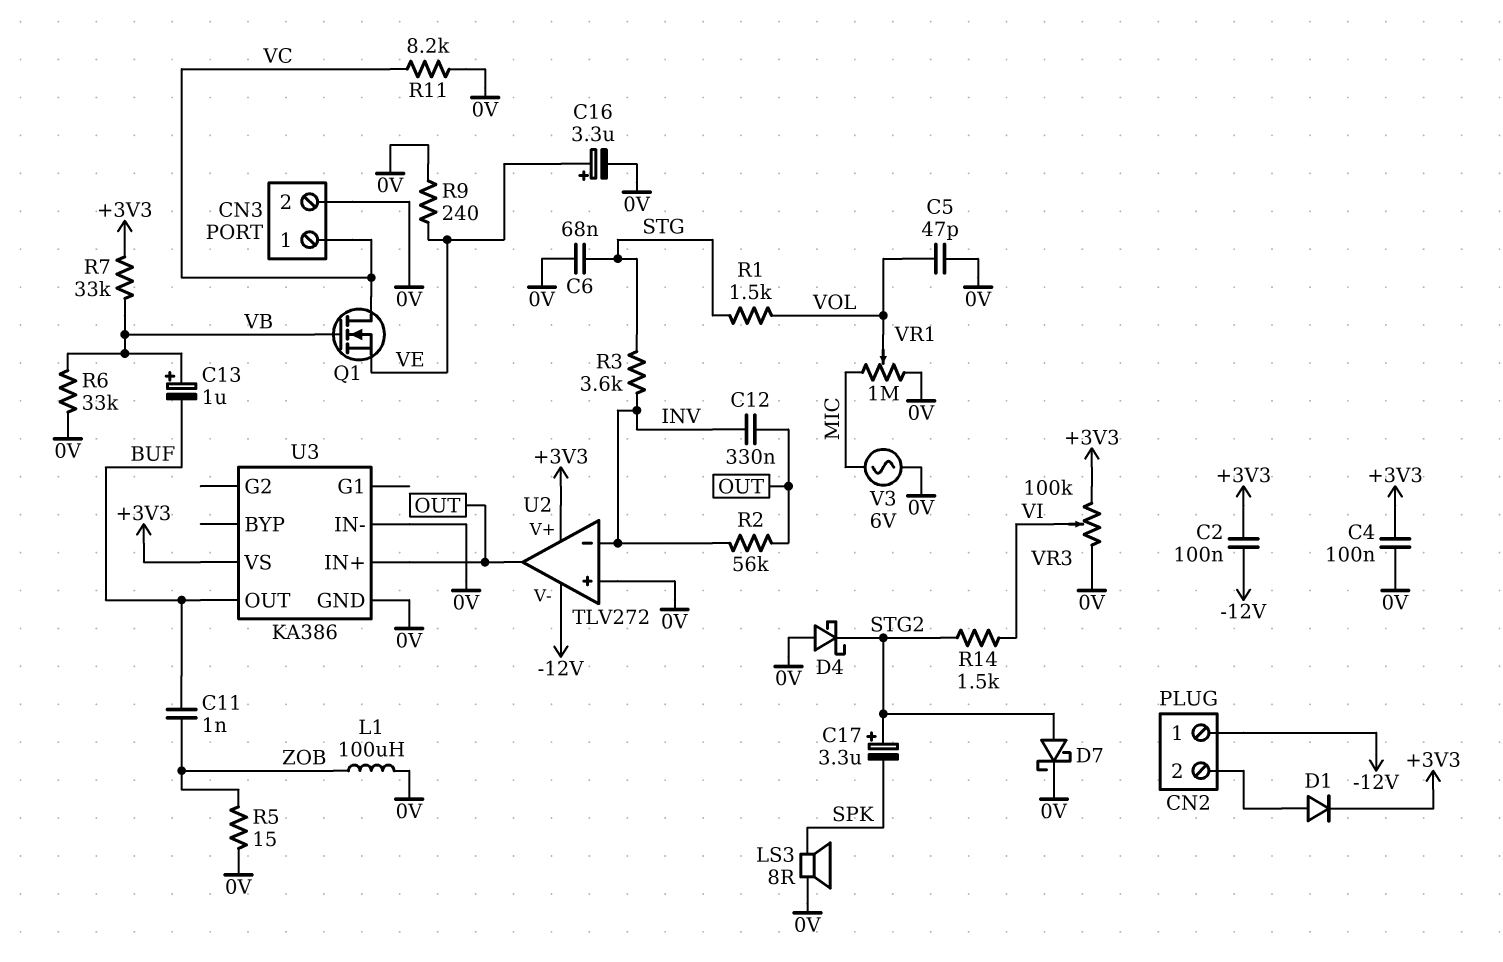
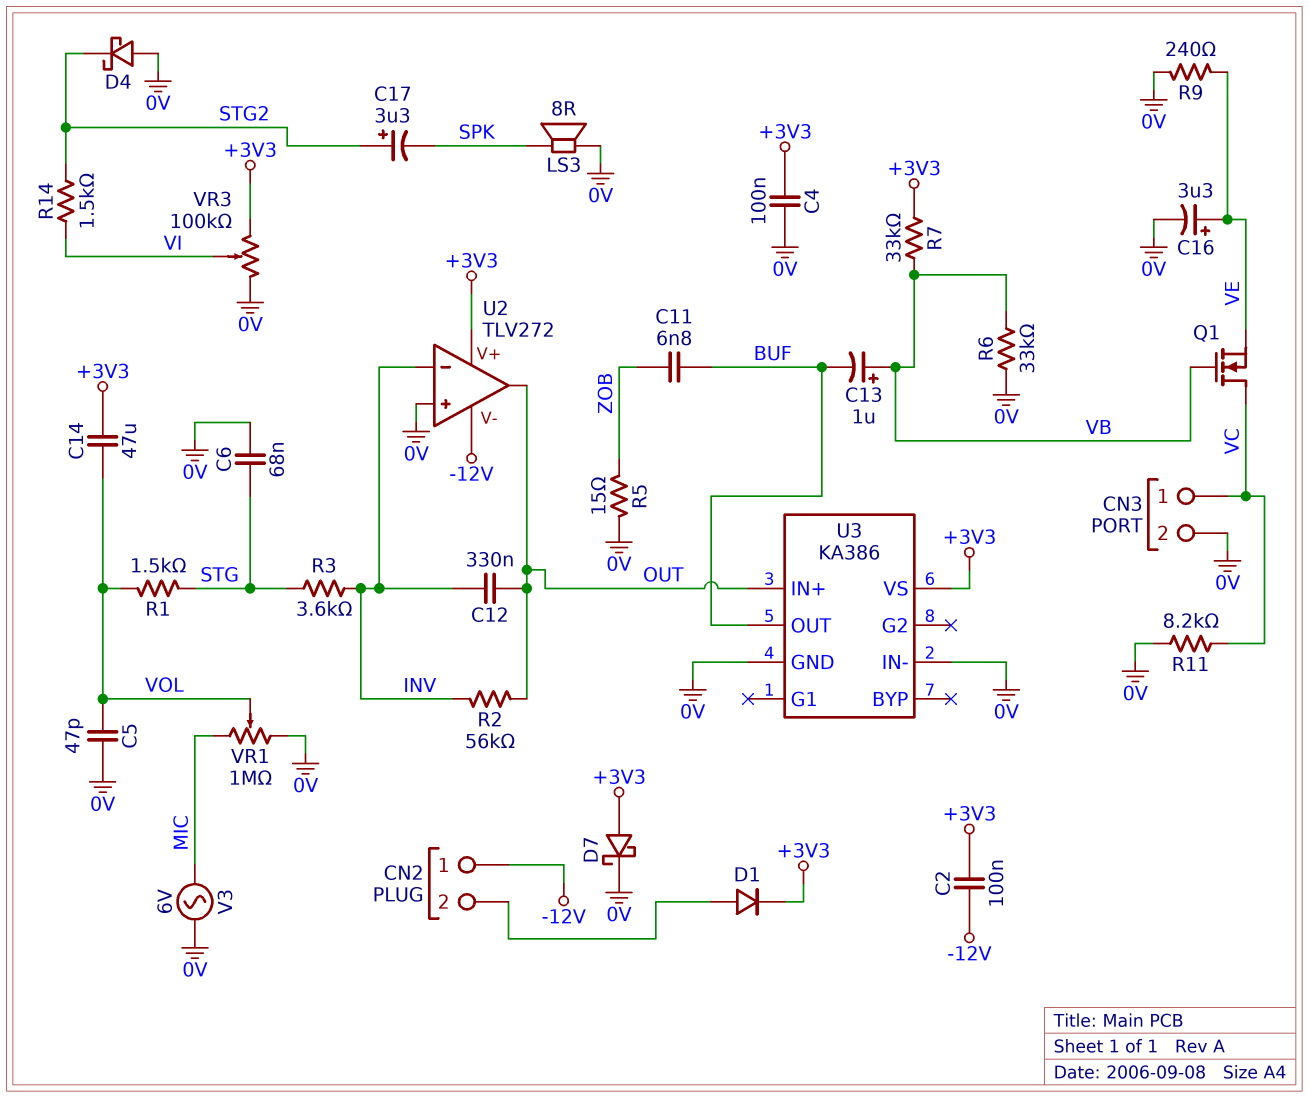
C11: 1nF (BUF, ZOB) -> 6.8nF (BUF, ZOB)
C14: none -> 47uF (+3V3, VOL)
D7: schottky (A STG2, K 0V) -> schottky (A +3V3, K 0V)
L1: 100uH (0V, ZOB) -> none

